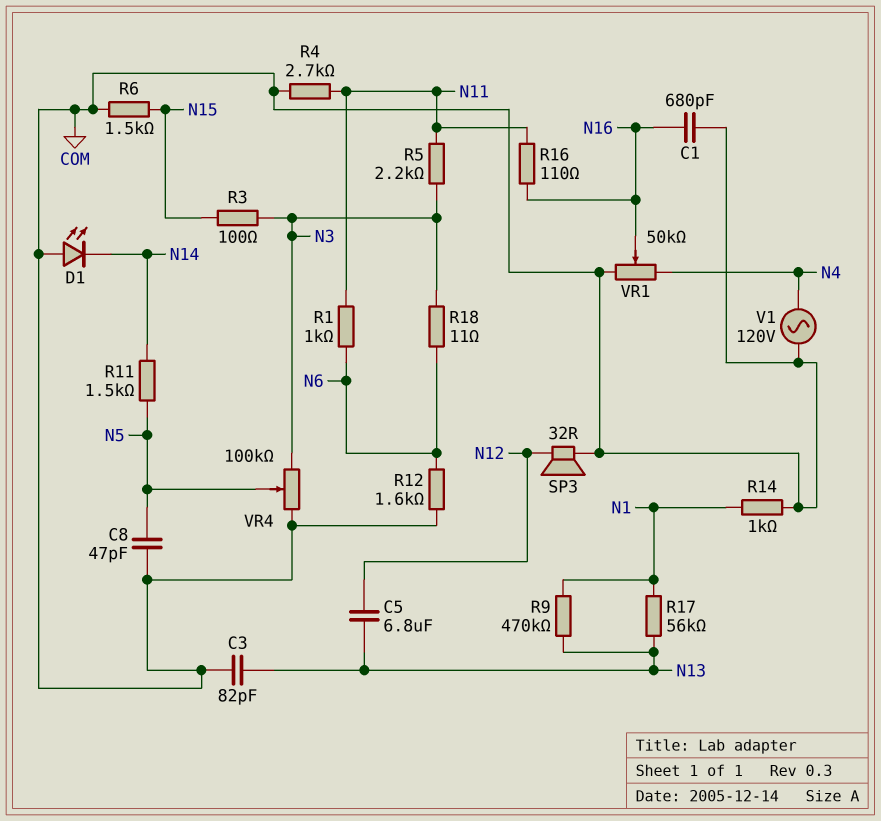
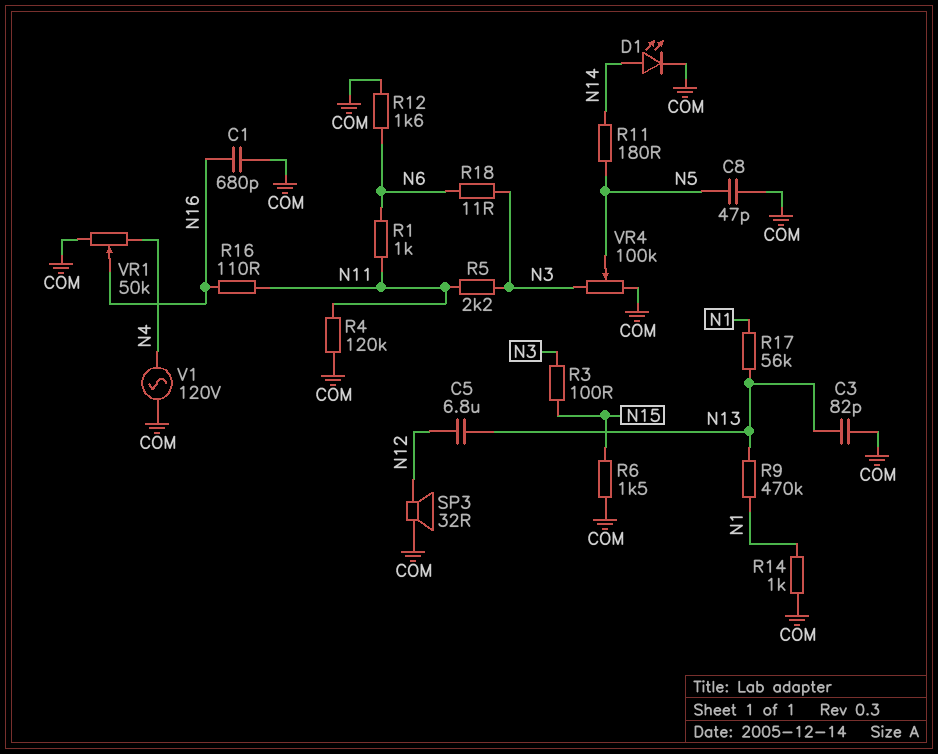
D1: LED (A COM, K N14) -> LED (A N14, K COM)
R4: 2.7k (COM, N11) -> 120k (COM, N11)
R11: 1.5k (N5, N14) -> 180 (N5, N14)

